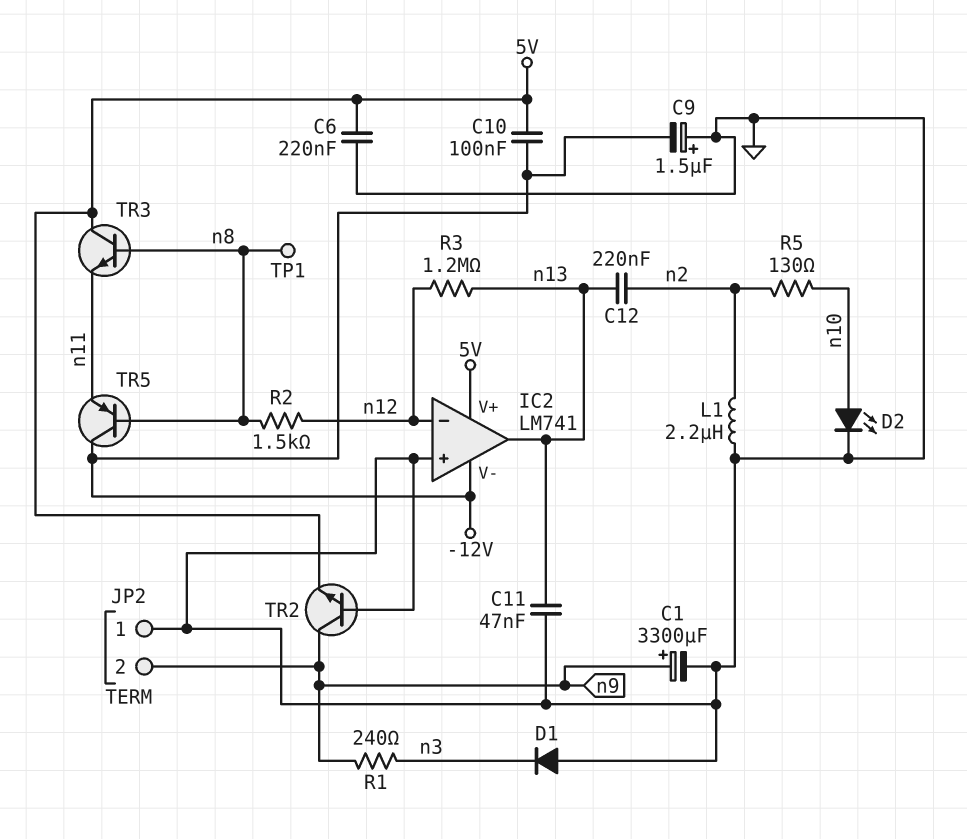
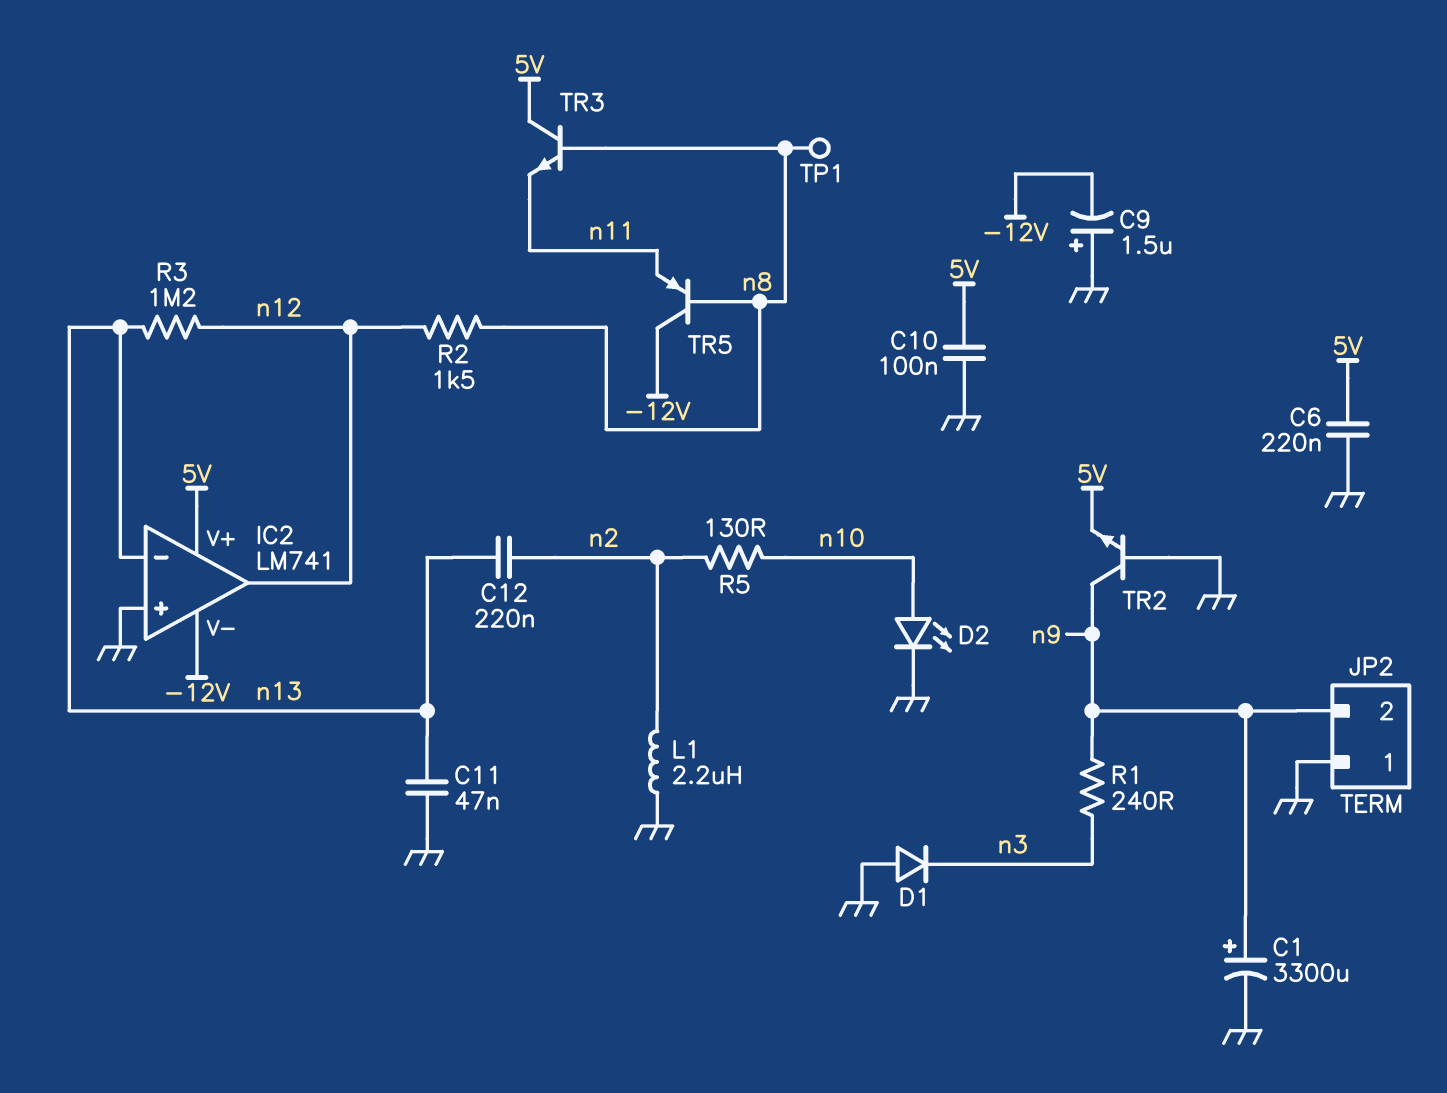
C10: 100nF (-12V, 5V) -> 100nF (5V, GND)
IC2 pin in-: n12 -> n13
IC2 pin out: n13 -> n12

